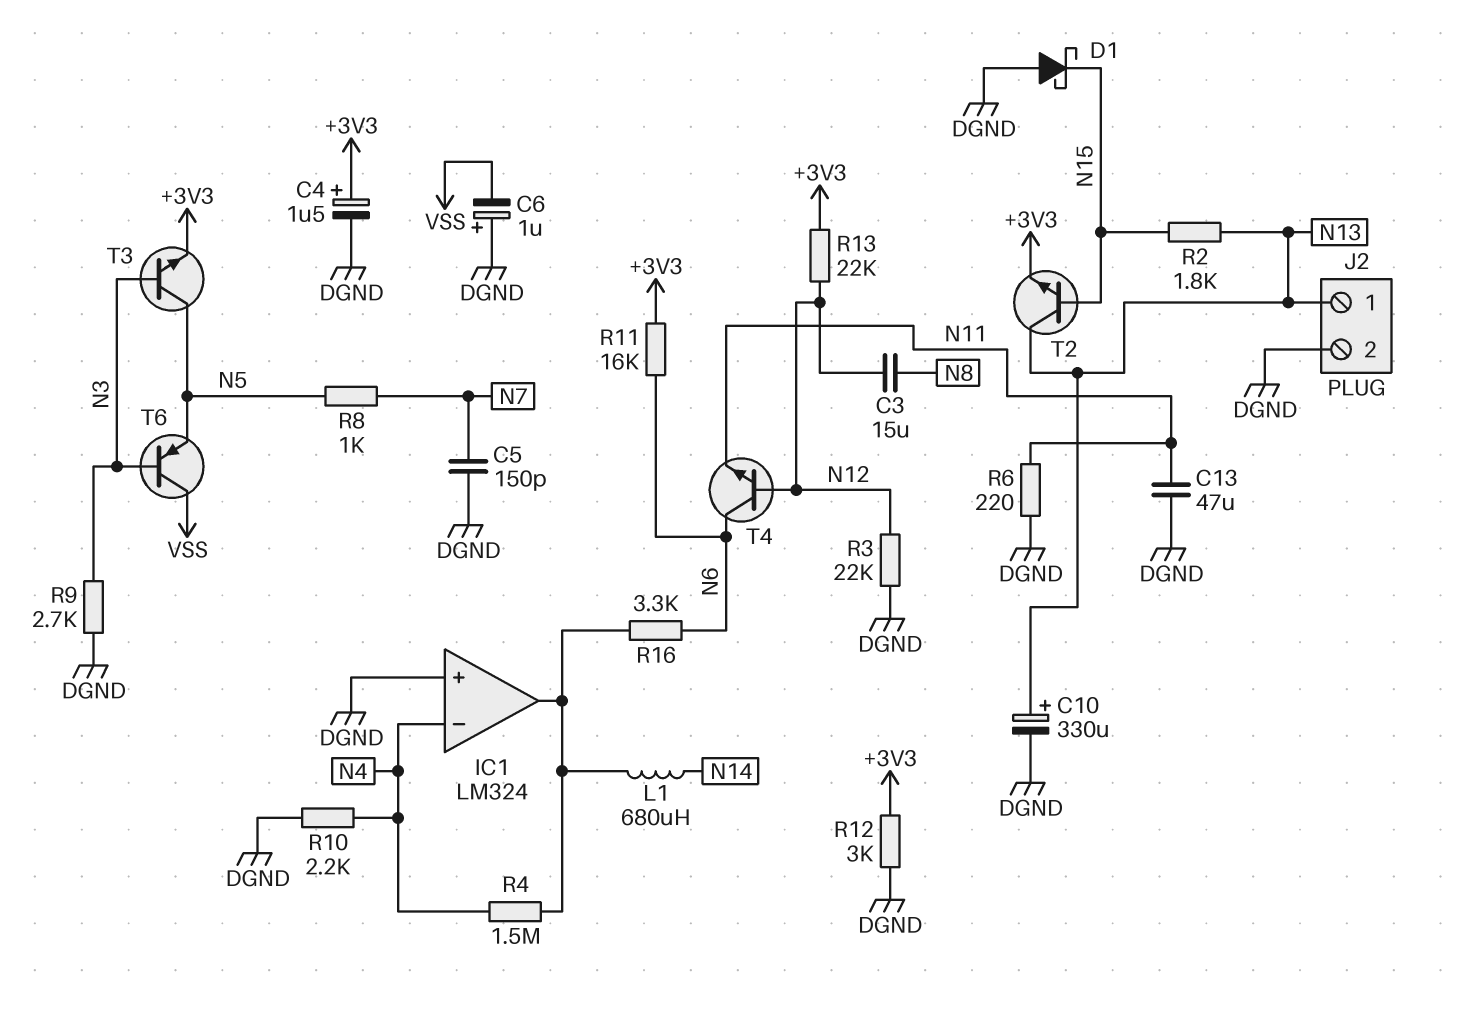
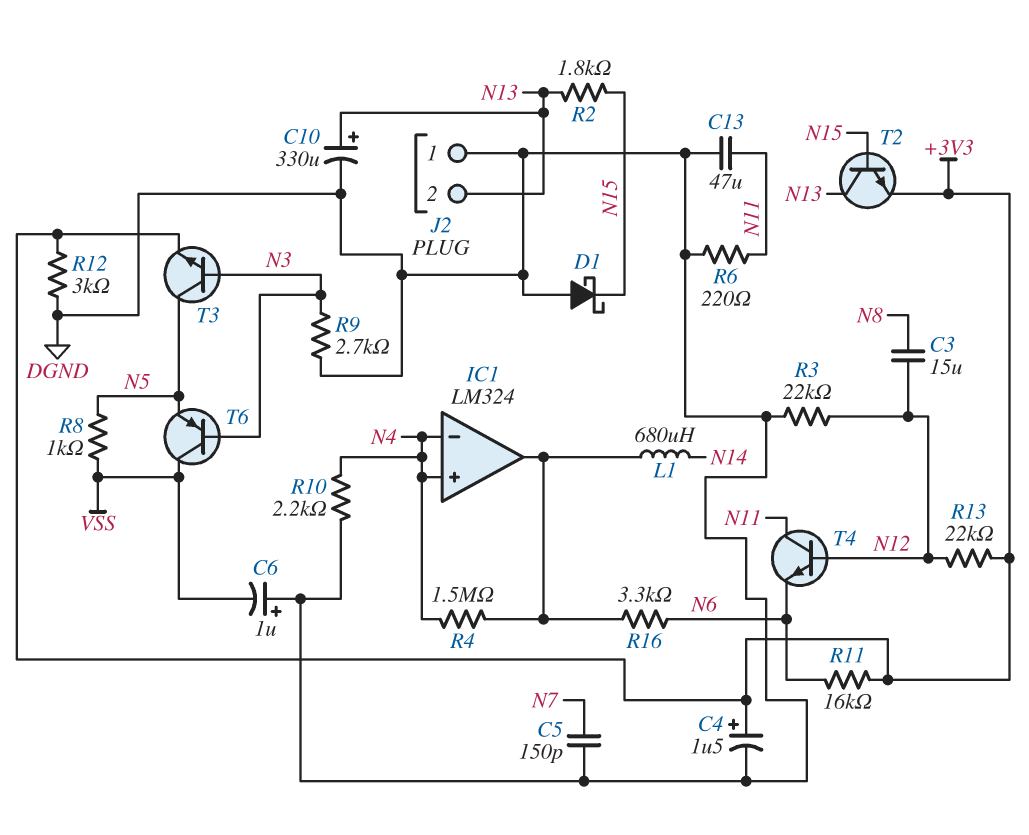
IC1 pin in+: DGND -> N4
J2 pin 1: N13 -> DGND
J2 pin 2: DGND -> N13
R8: 1k (N5, N7) -> 1k (N5, VSS)
T4: NPN (B N12, C N6, E N11) -> NPN (B N12, C N11, E N6)

